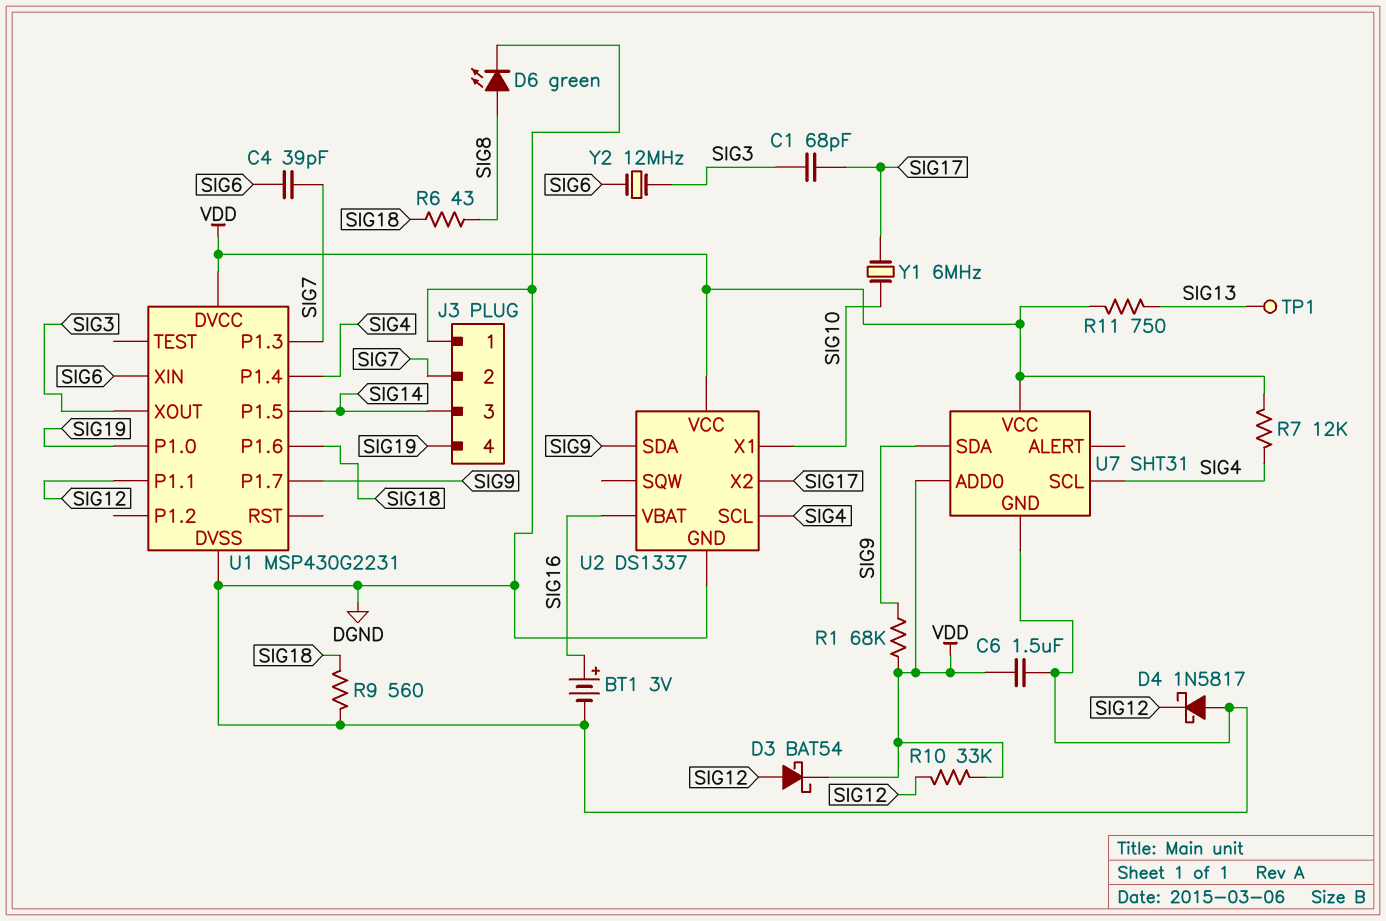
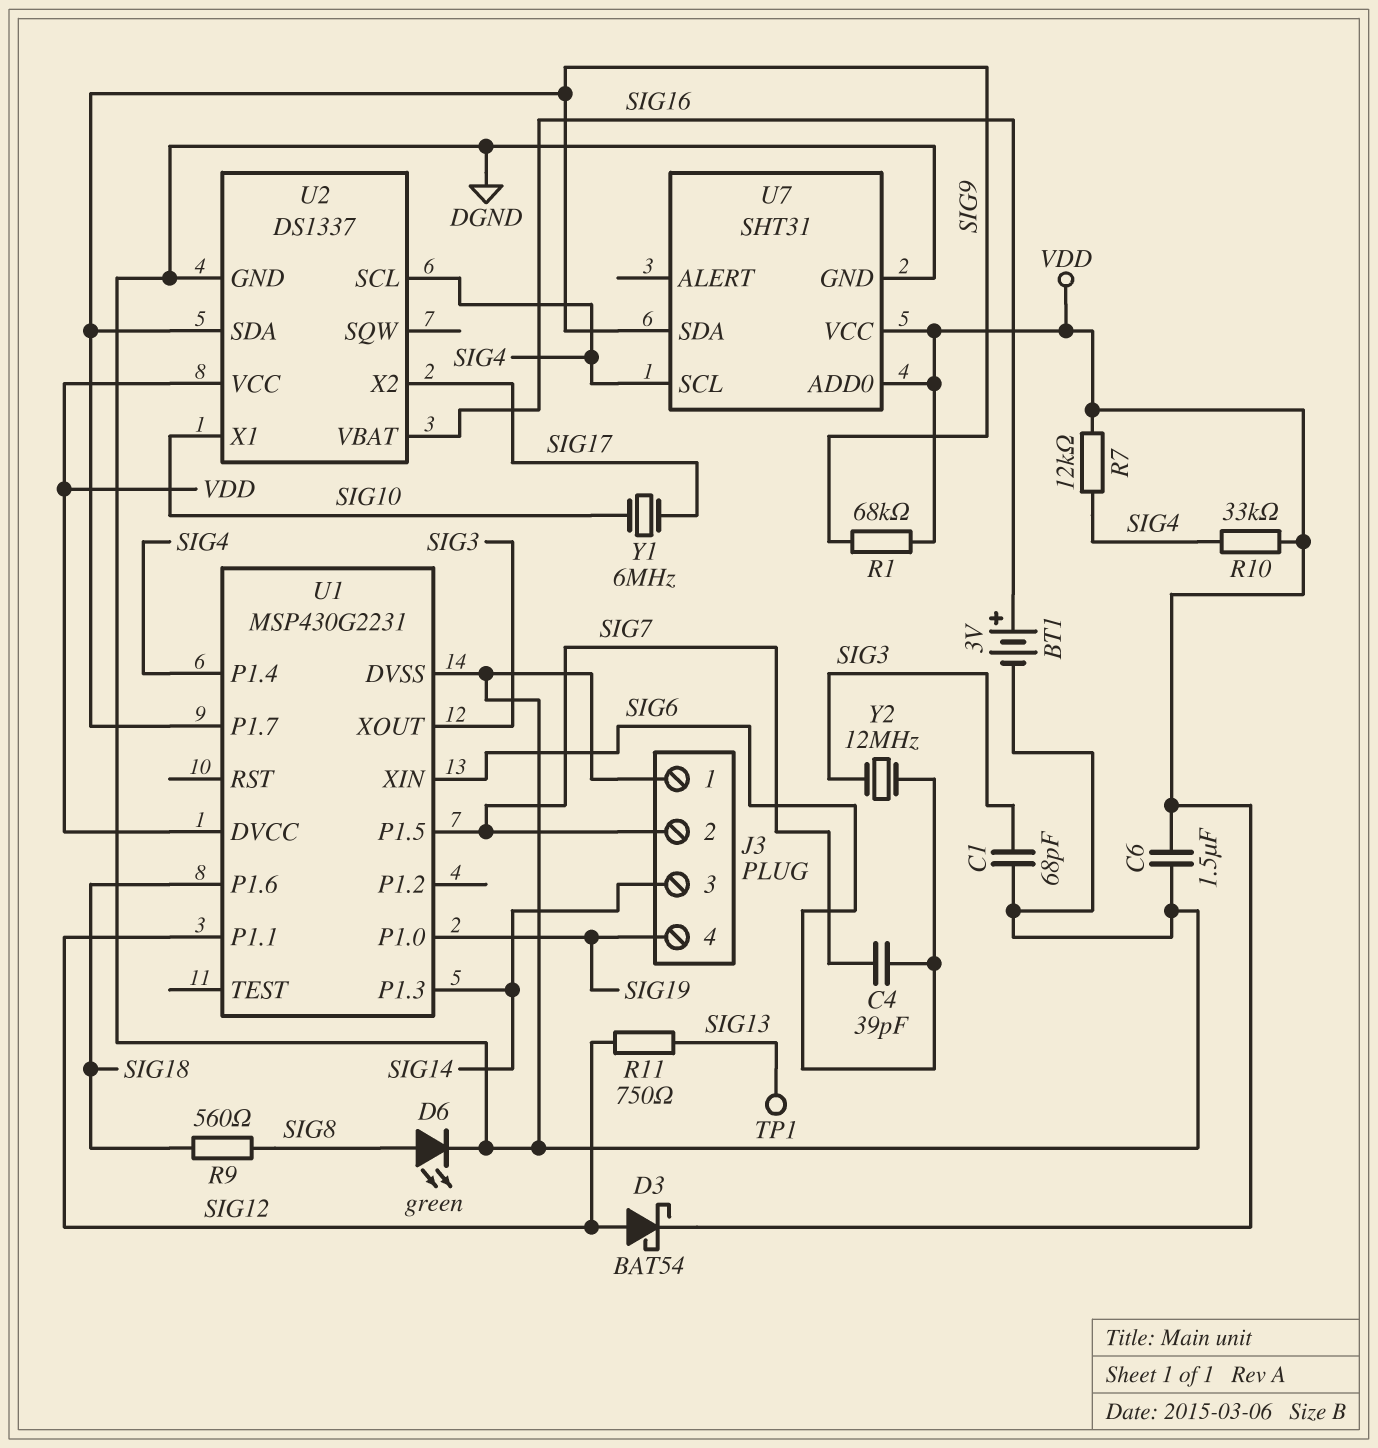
C1: 68pF (SIG3, SIG17) -> 68pF (DGND, SIG3)
D4: schottky 1N5817 (A DGND, K SIG12) -> none
R6: 43 (SIG8, SIG18) -> none
R9: 560 (DGND, SIG18) -> 560 (SIG8, SIG18)
R10: 33k (SIG12, VDD) -> 33k (SIG4, VDD)
R11: 750 (SIG13, VDD) -> 750 (SIG12, SIG13)
U1 pin P1.3: SIG7 -> SIG14
U1 pin P1.5: SIG14 -> SIG7

